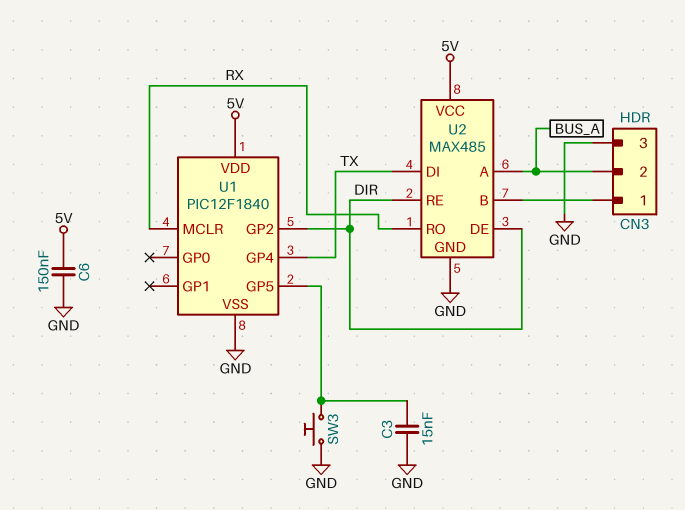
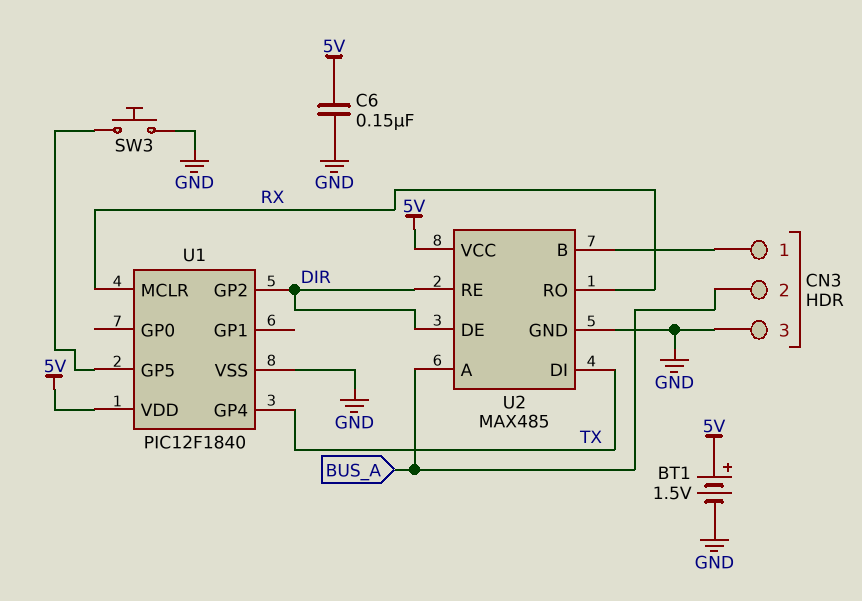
BT1: none -> 1.5V (plus 5V, minus GND)
C3: 15nF (GND, U1/GP5) -> none

